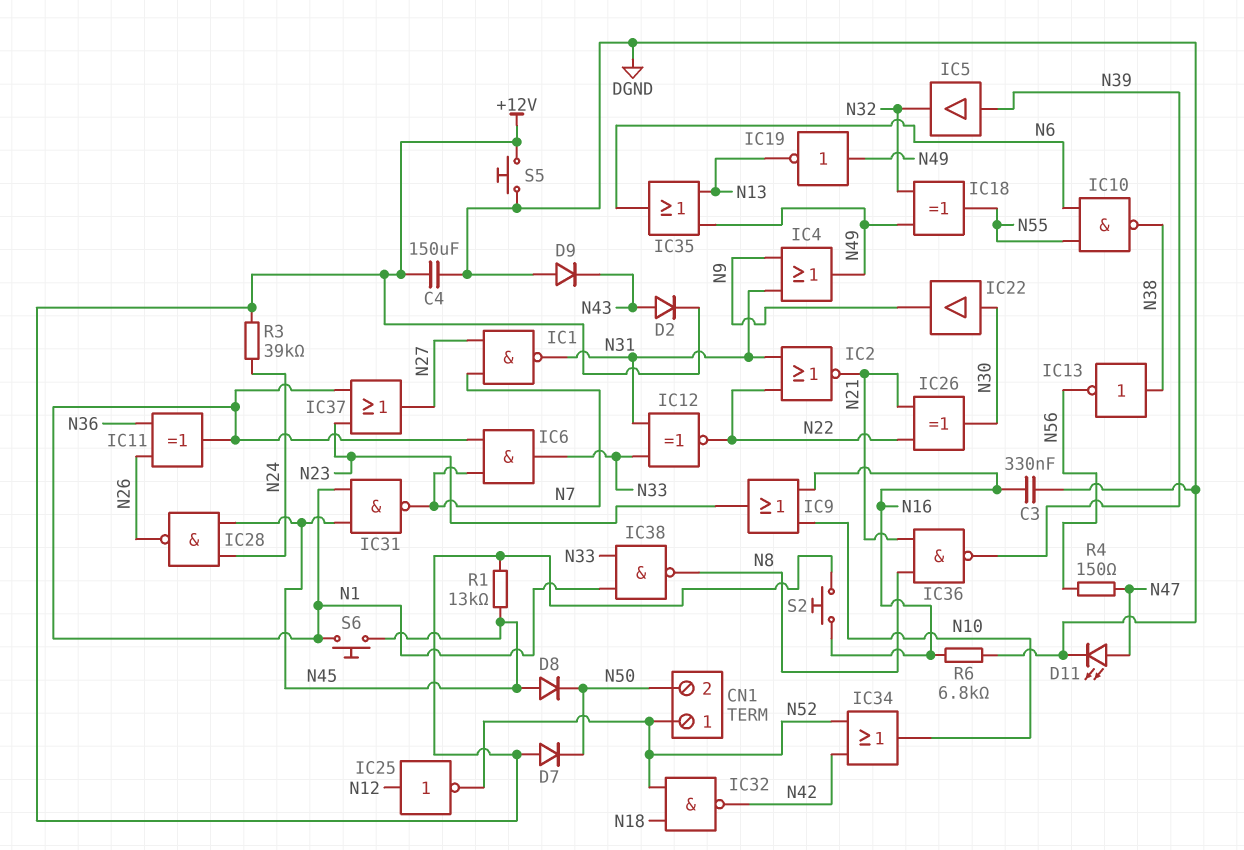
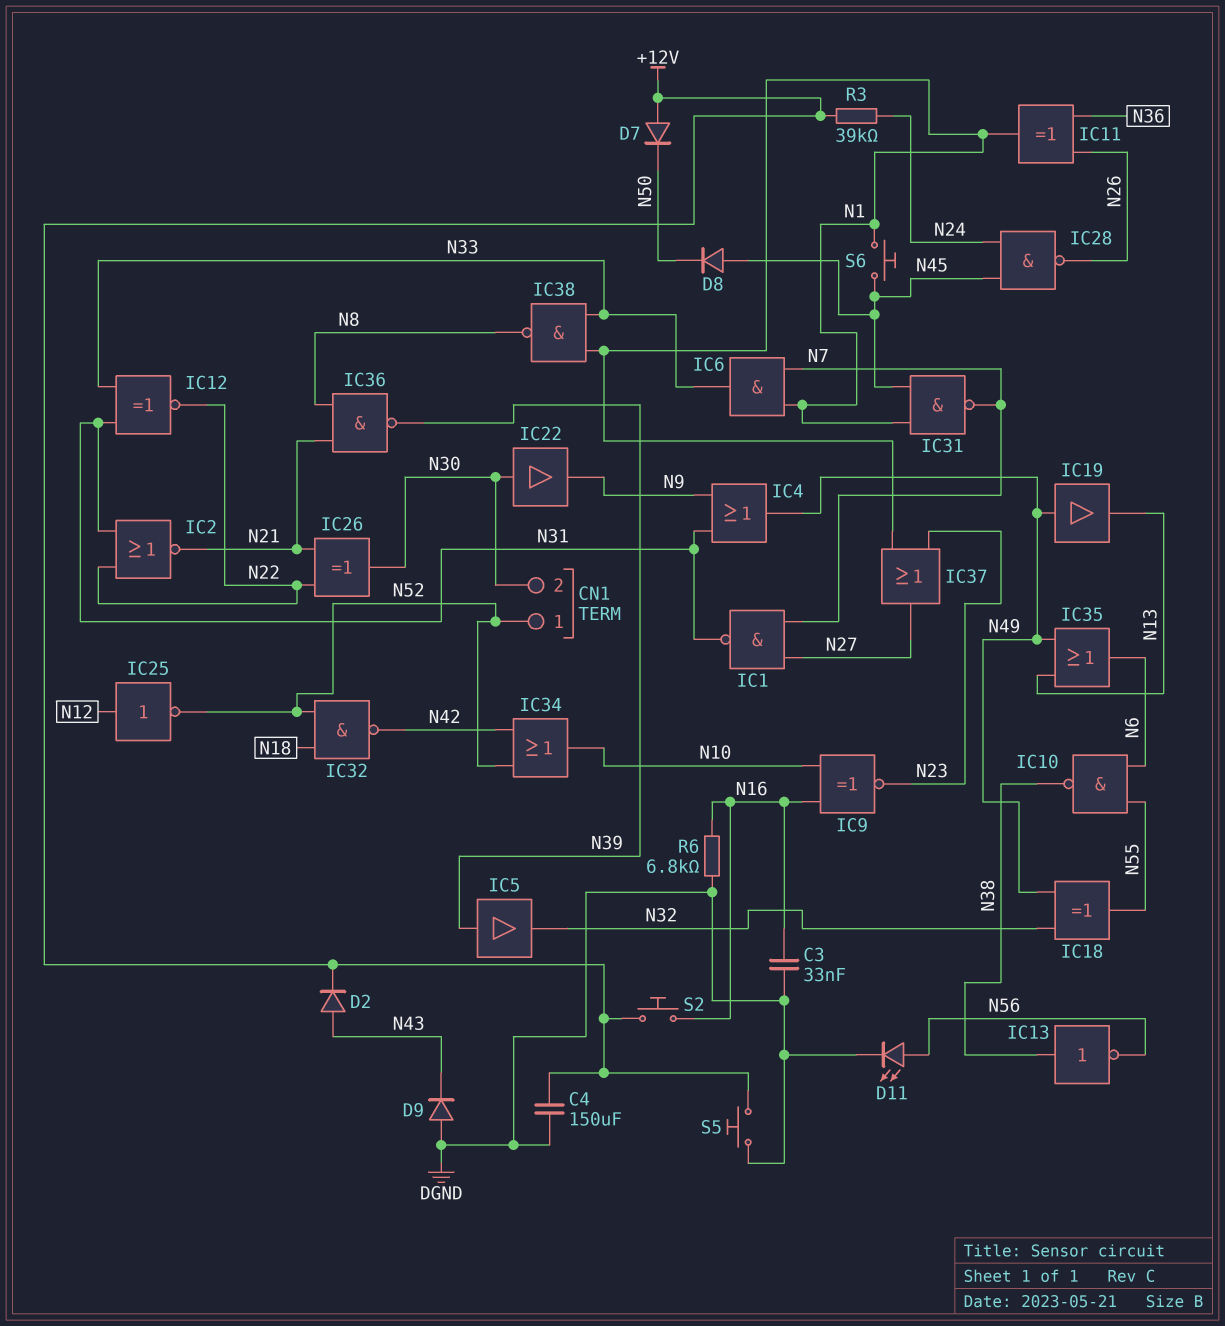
C3: 330nF (DGND, N16) -> 33nF (DGND, N16)
CN1 pin 2: N50 -> N30
D11: LED (A N47, K DGND) -> LED (A N56, K DGND)
IC9: OR (in N10, in N16, out N23) -> XNOR (in N10, in N16, out N23)
IC19: NOT (in N49, out N13) -> buffer (in N49, out N13)
R1: 13k (+12V, N45) -> none
R4: 150 (N47, N56) -> none

